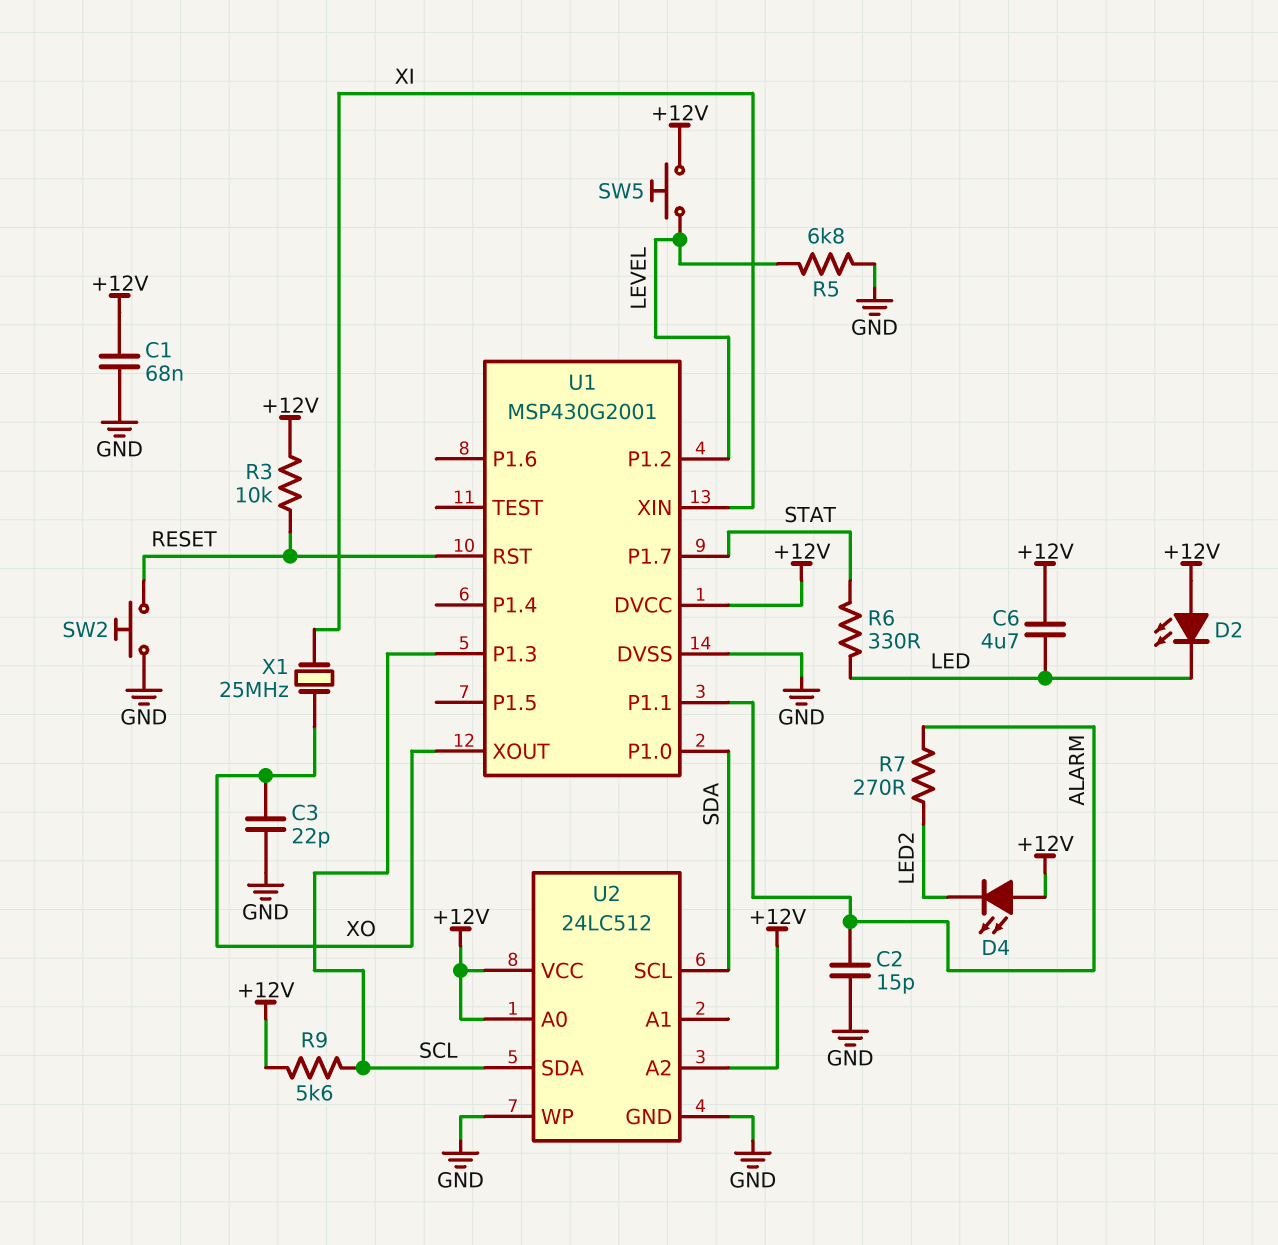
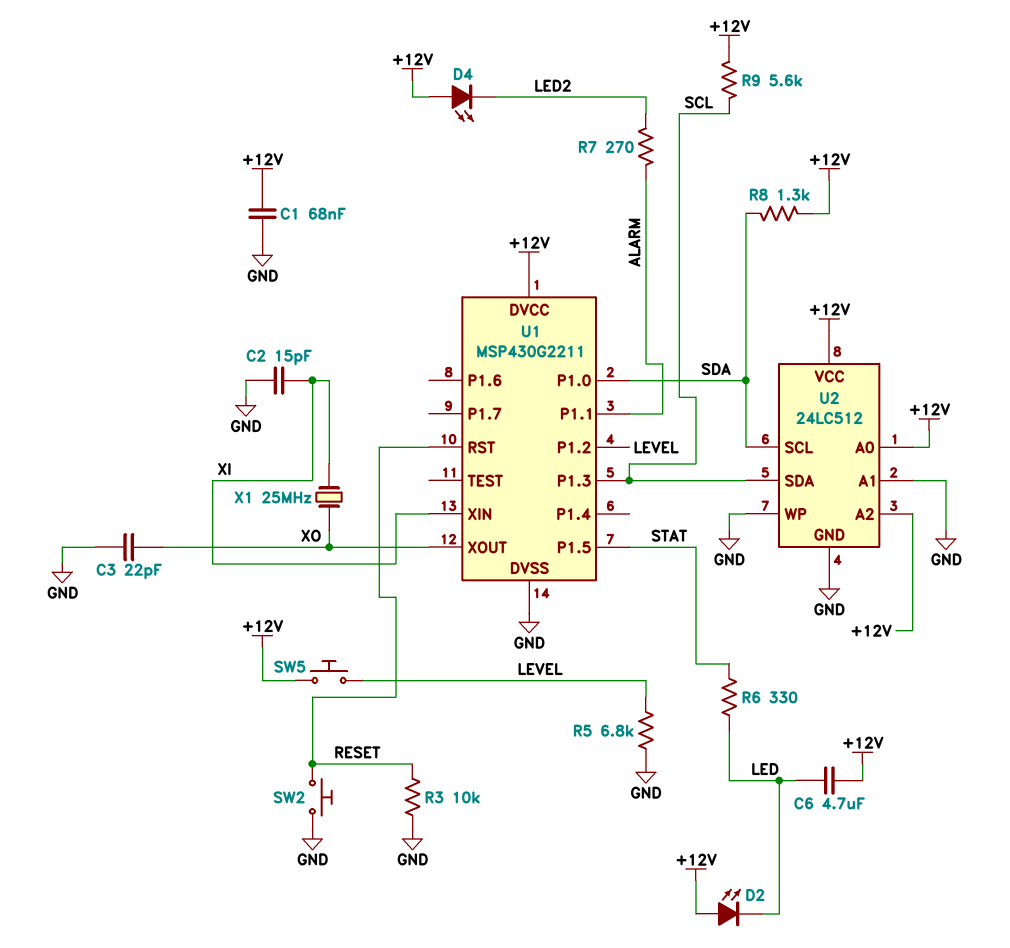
C2: 15pF (ALARM, GND) -> 15pF (GND, XI)
R3: 10k (+12V, RESET) -> 10k (GND, RESET)
R8: none -> 1.3k (+12V, SDA)
U1: MSP430G2001 -> MSP430G2211
U1 pin P1.5: none -> STAT
U1 pin P1.7: STAT -> none
U2 pin A1: none -> GND

